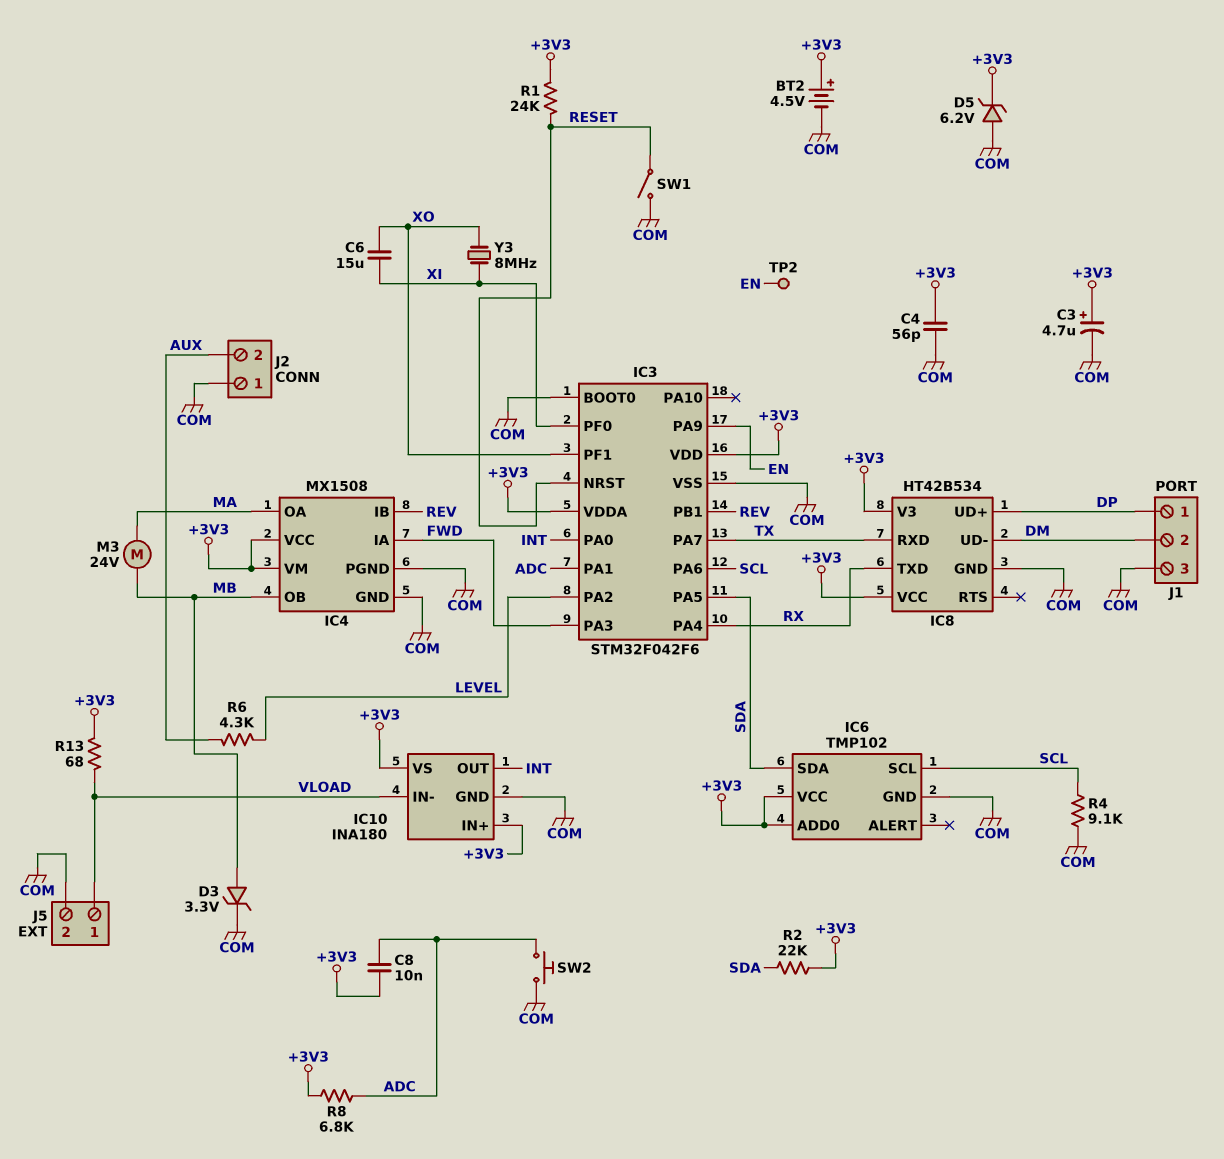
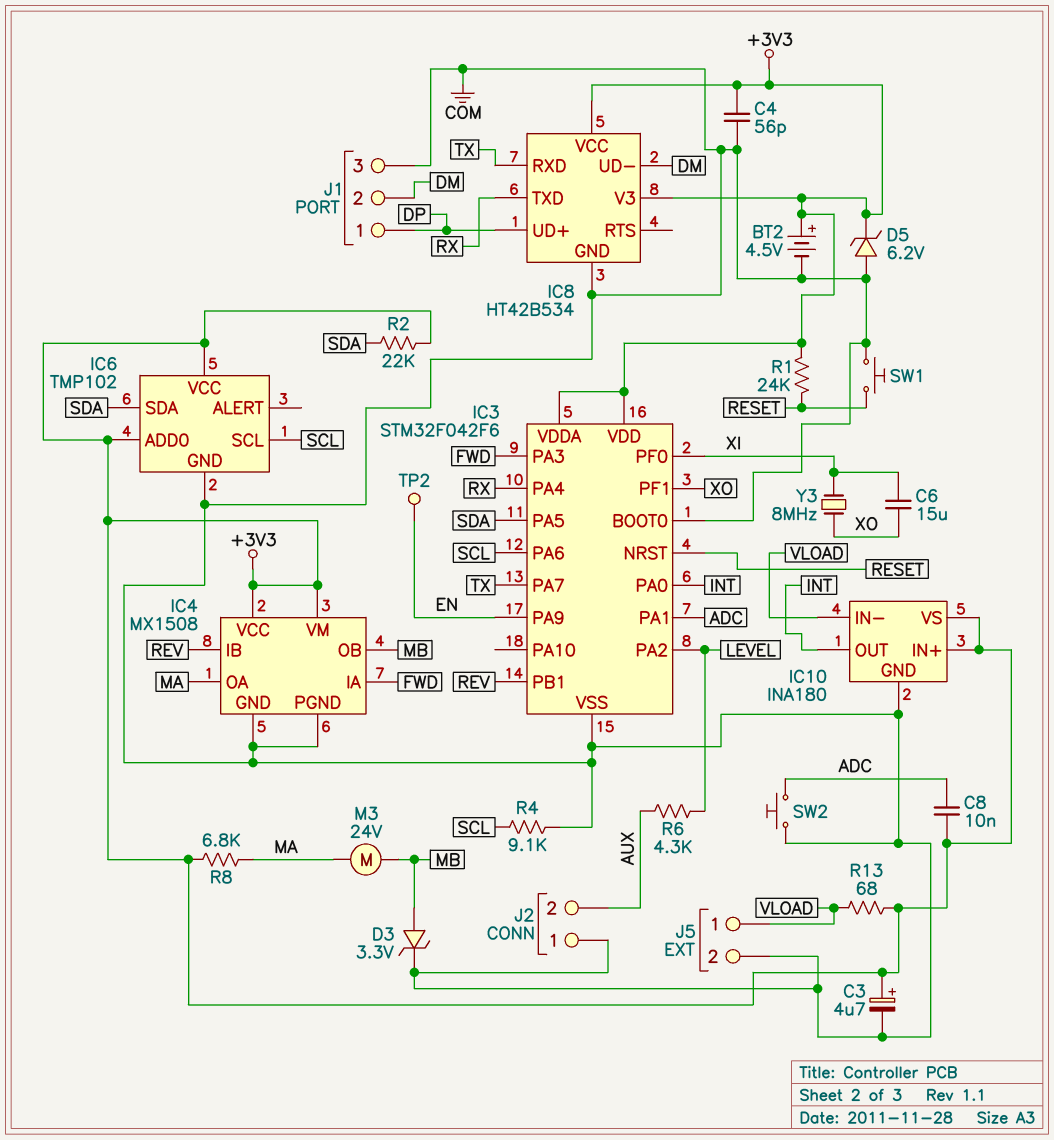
R8: 6.8k (+3V3, ADC) -> 6.8k (+3V3, MA)
SW1: switch (COM, RESET) -> button (COM, RESET)

